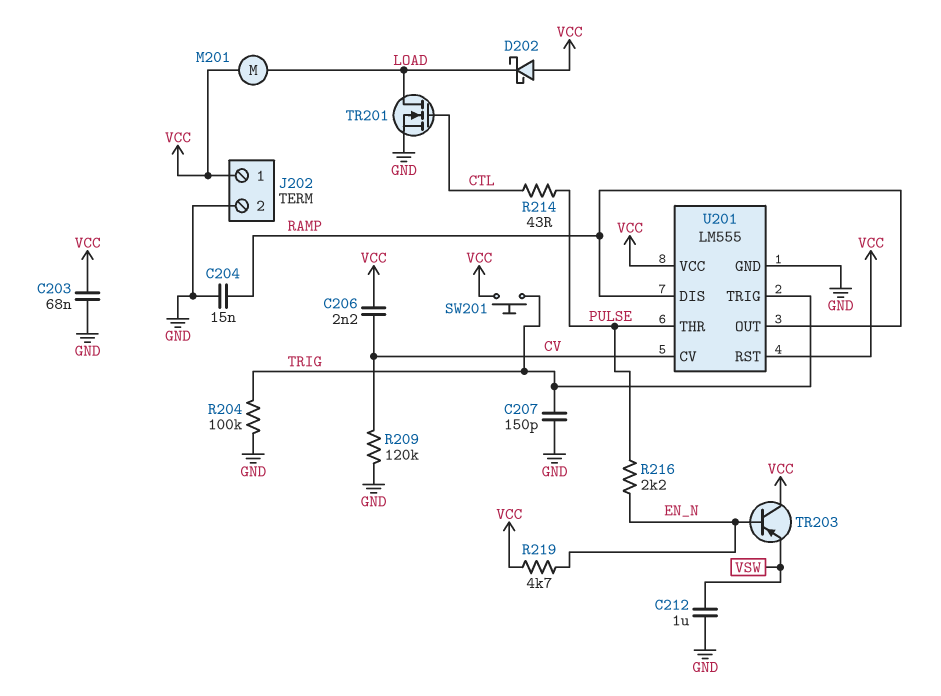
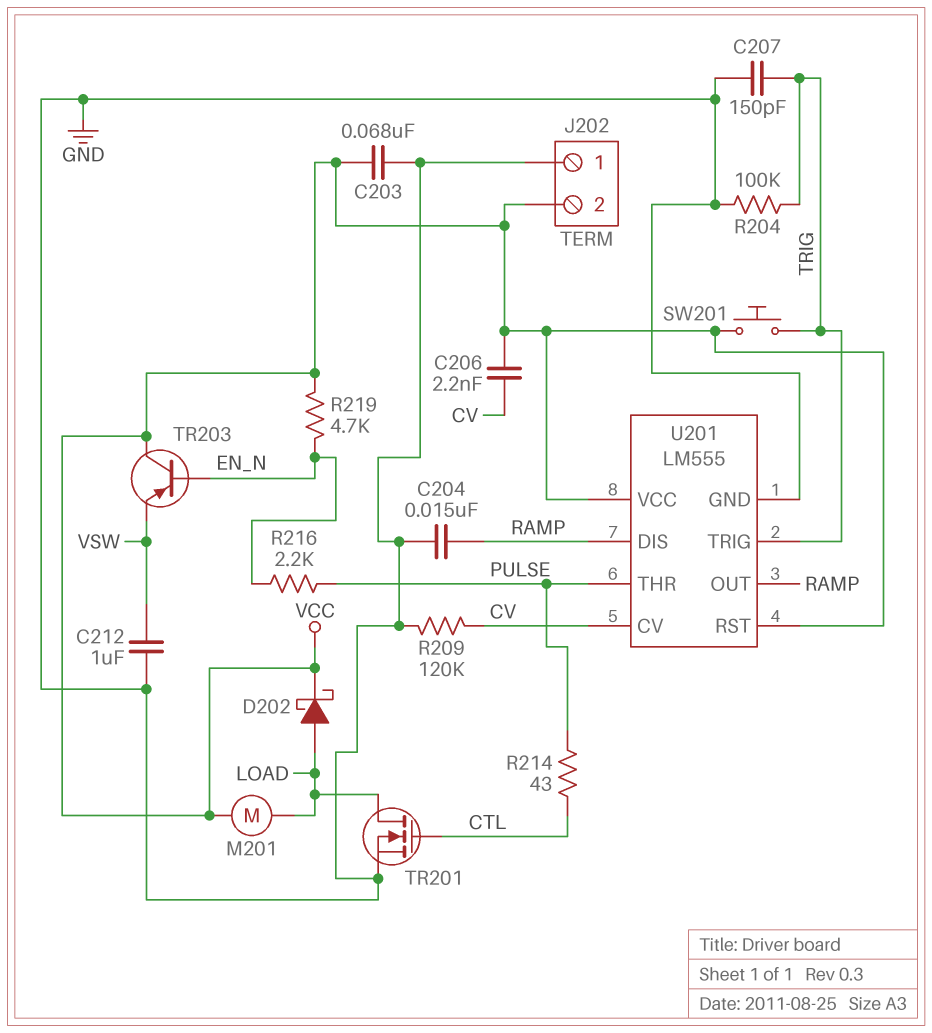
D202: schottky (A VCC, K LOAD) -> schottky (A LOAD, K VCC)
J202 pin 1: VCC -> GND
J202 pin 2: GND -> VCC

